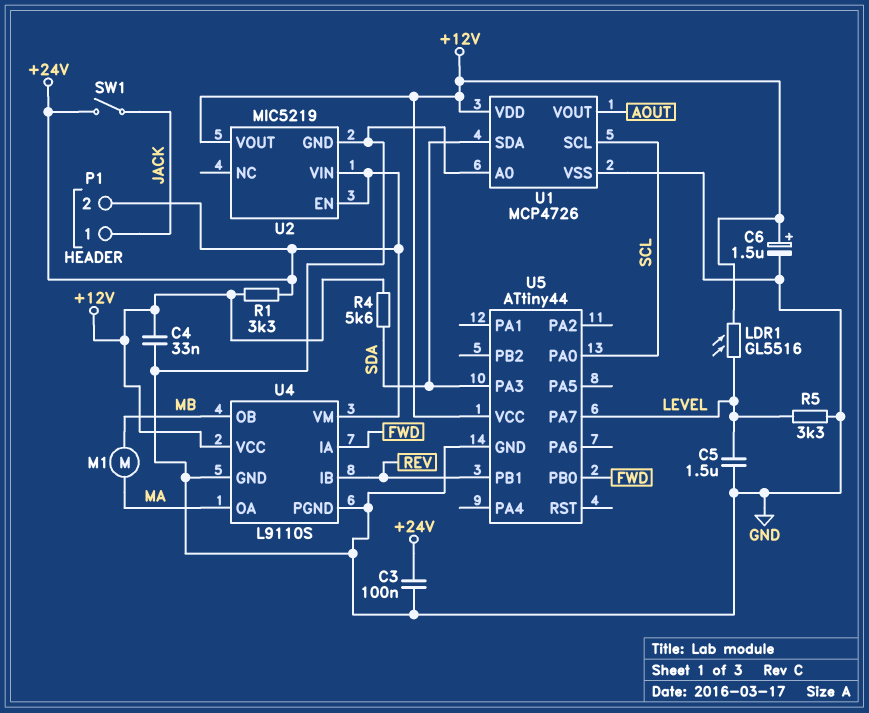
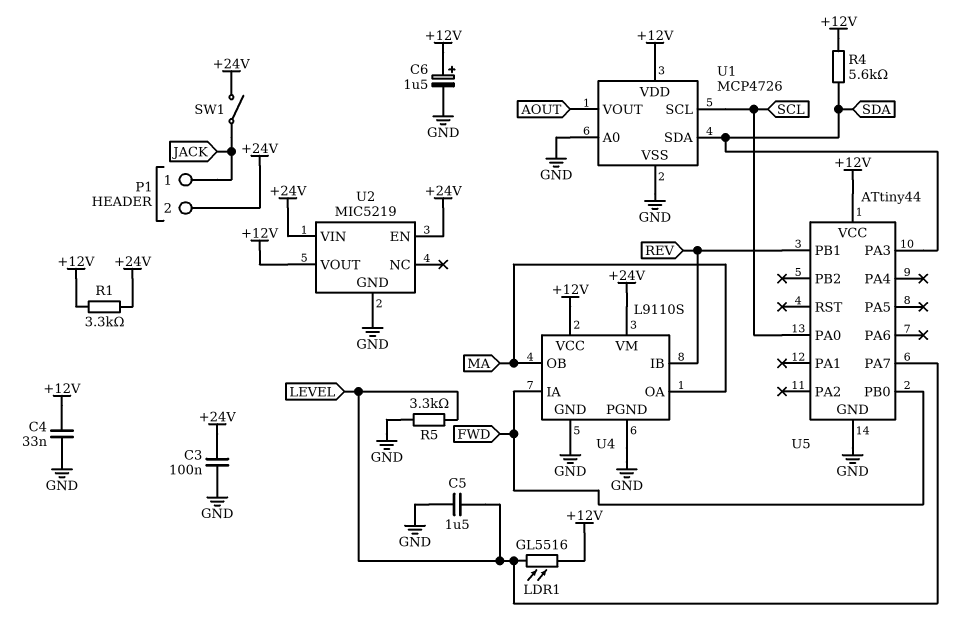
M1: motor (MA, MB) -> none
U4 pin OB: MB -> MA

